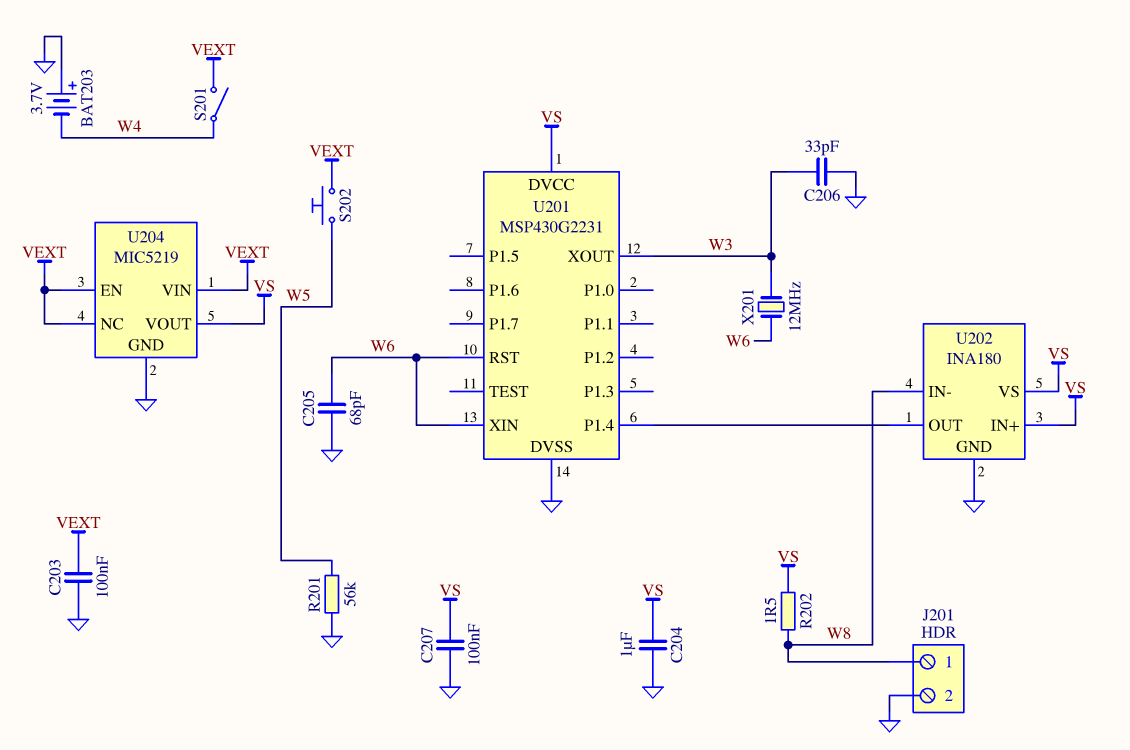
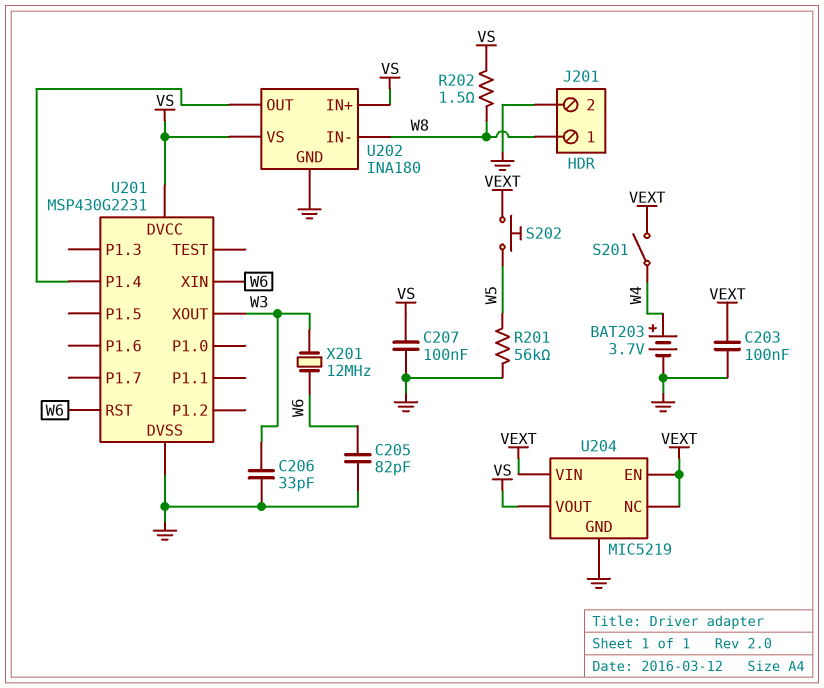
BAT203: 3.7V (plus GND, minus W4) -> 3.7V (plus W4, minus GND)
C204: 1uF (GND, VS) -> none
C205: 68pF (GND, W6) -> 82pF (GND, W6)

